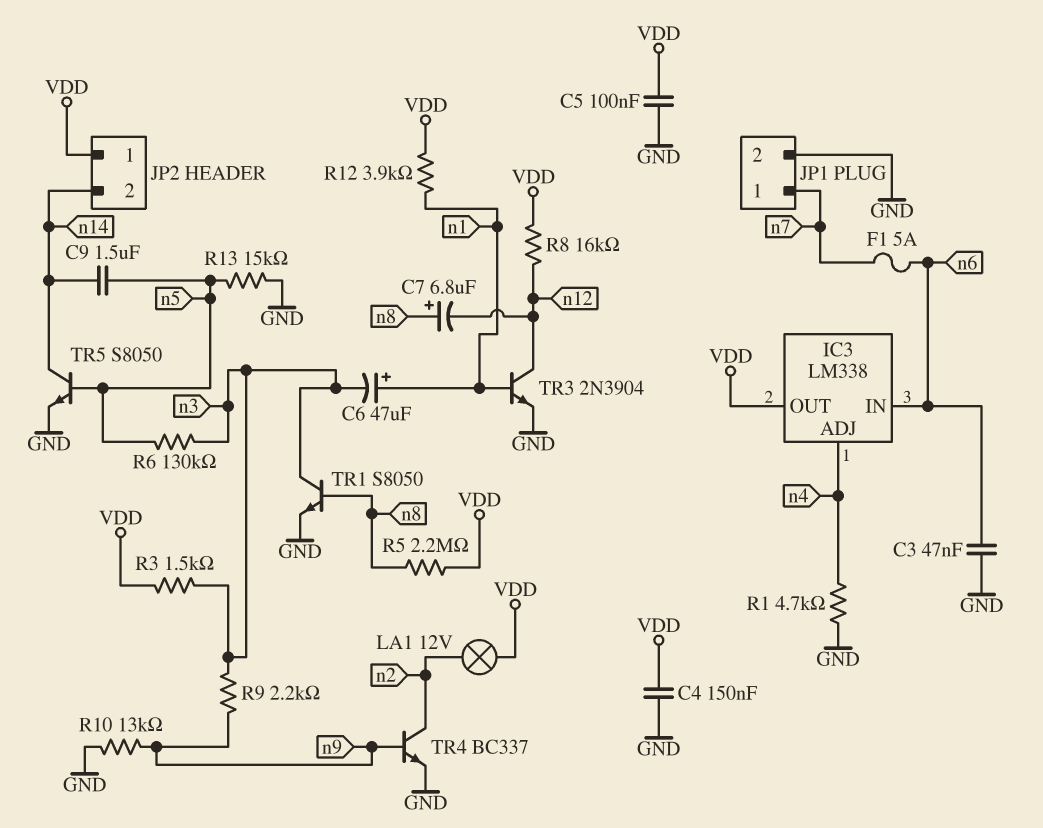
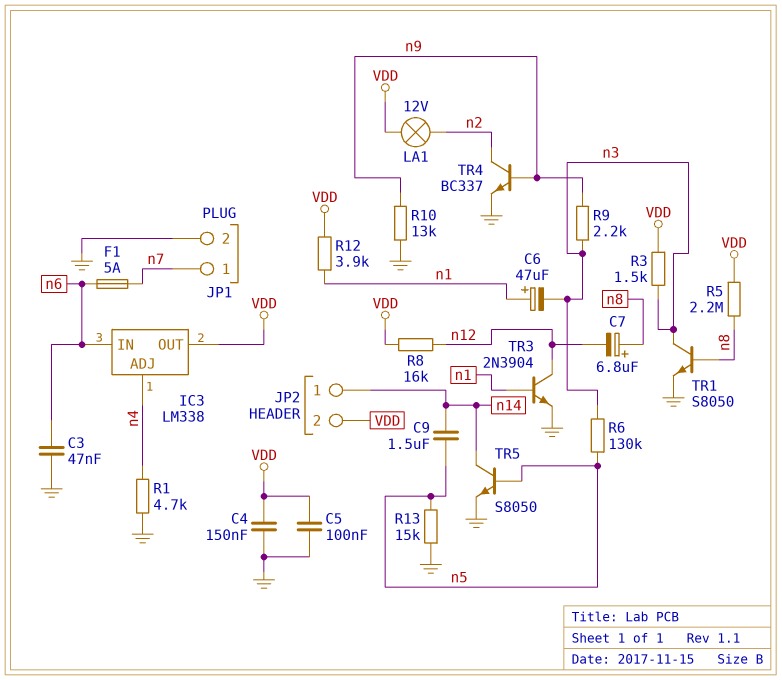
JP2 pin 1: VDD -> n14
JP2 pin 2: n14 -> VDD

